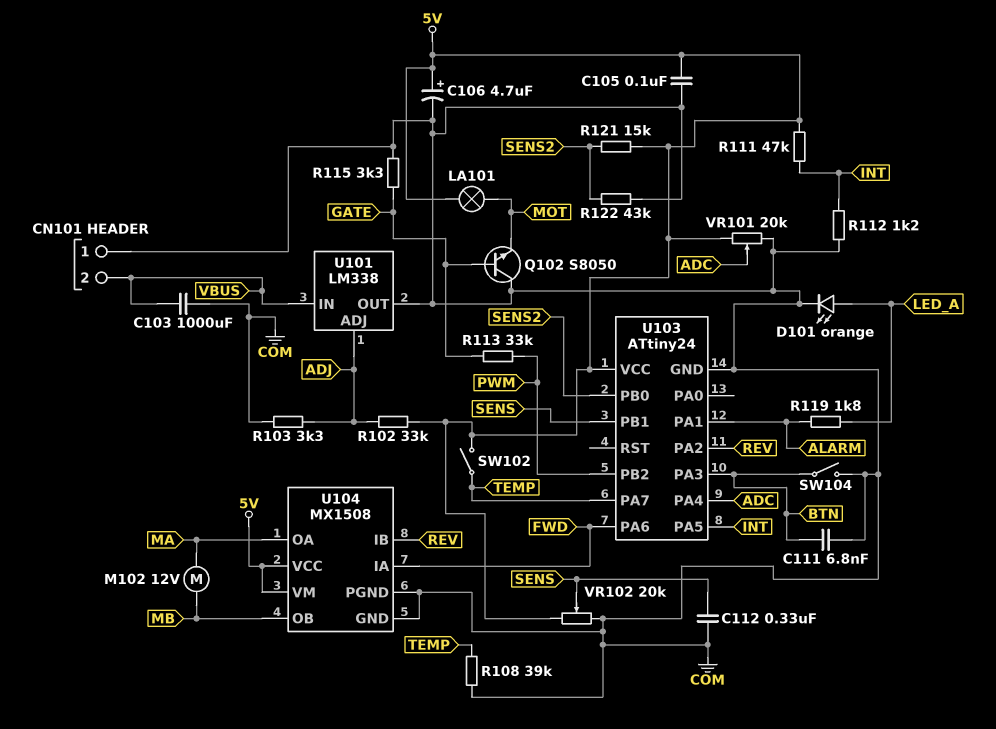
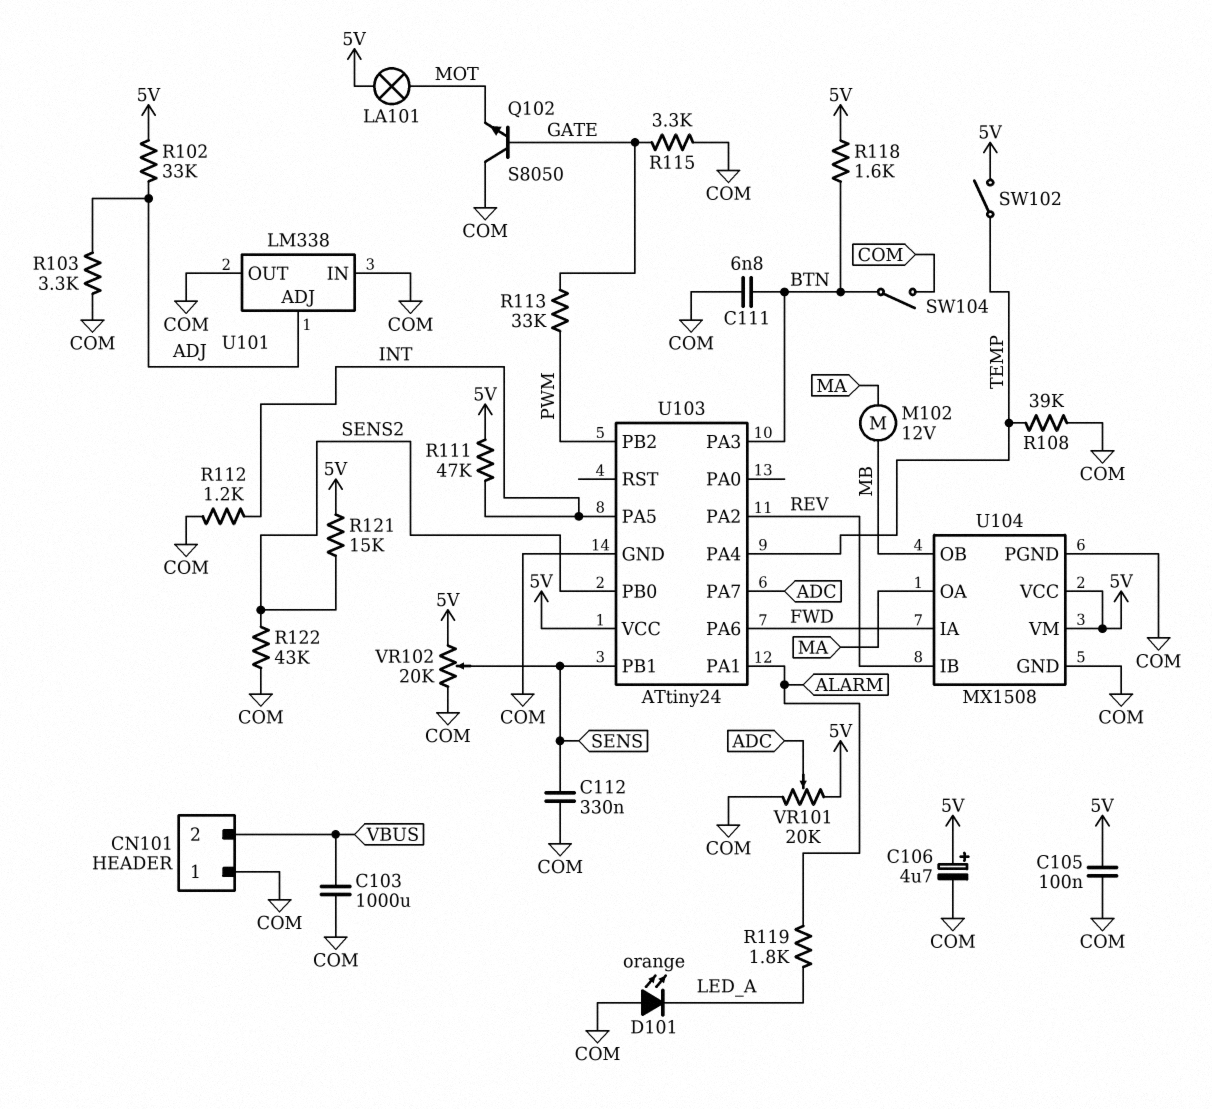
D101: LED orange (A LED_A, K COM) -> LED orange (A COM, K LED_A)
R118: none -> 1.6k (5V, BTN)
U101 pin IN: VBUS -> COM
U103 pin PA4: ADC -> TEMP
U103 pin PA7: TEMP -> ADC

